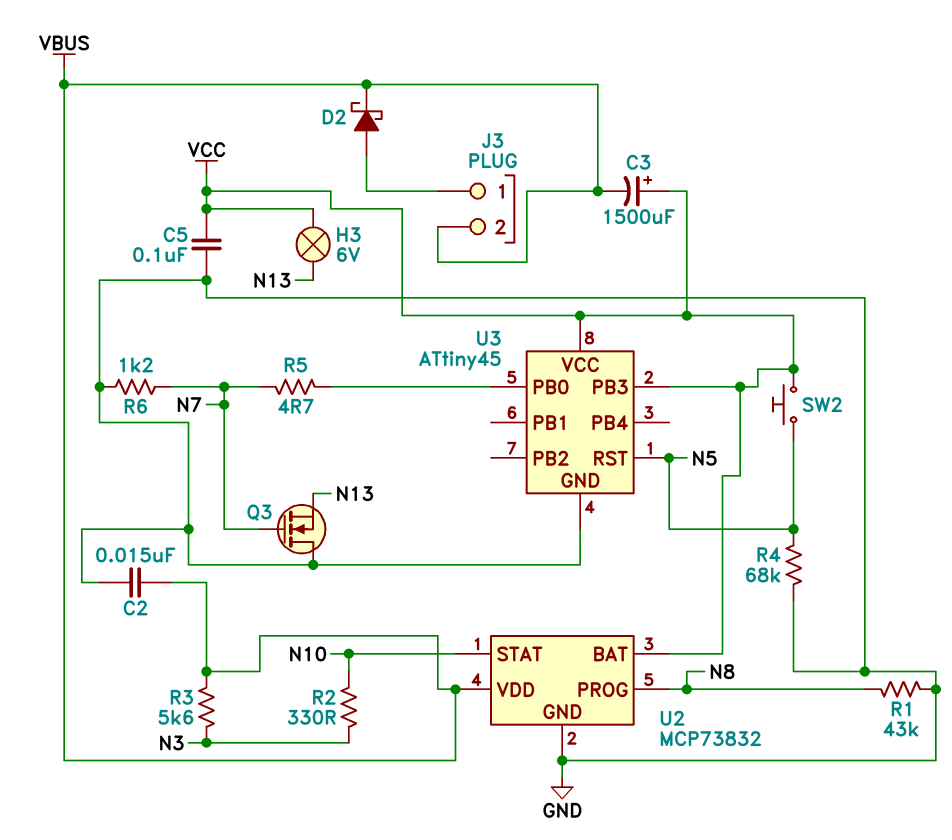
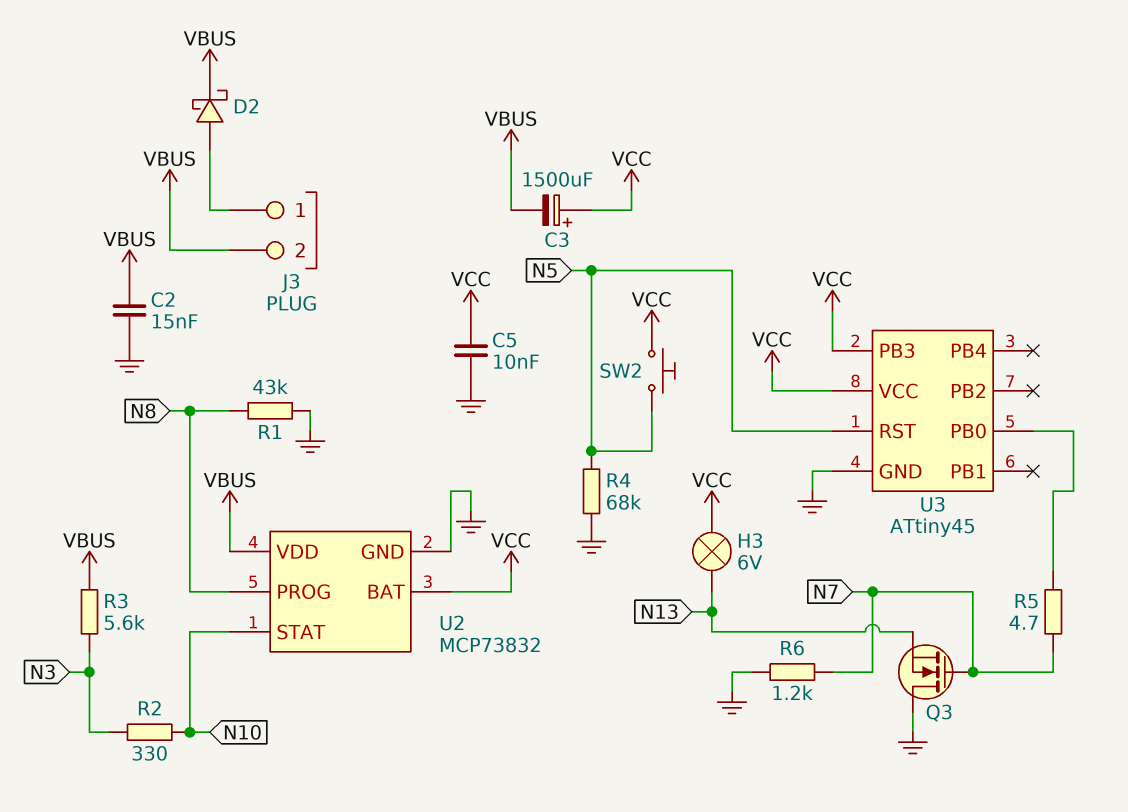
C5: 100nF (GND, VCC) -> 10nF (GND, VCC)

